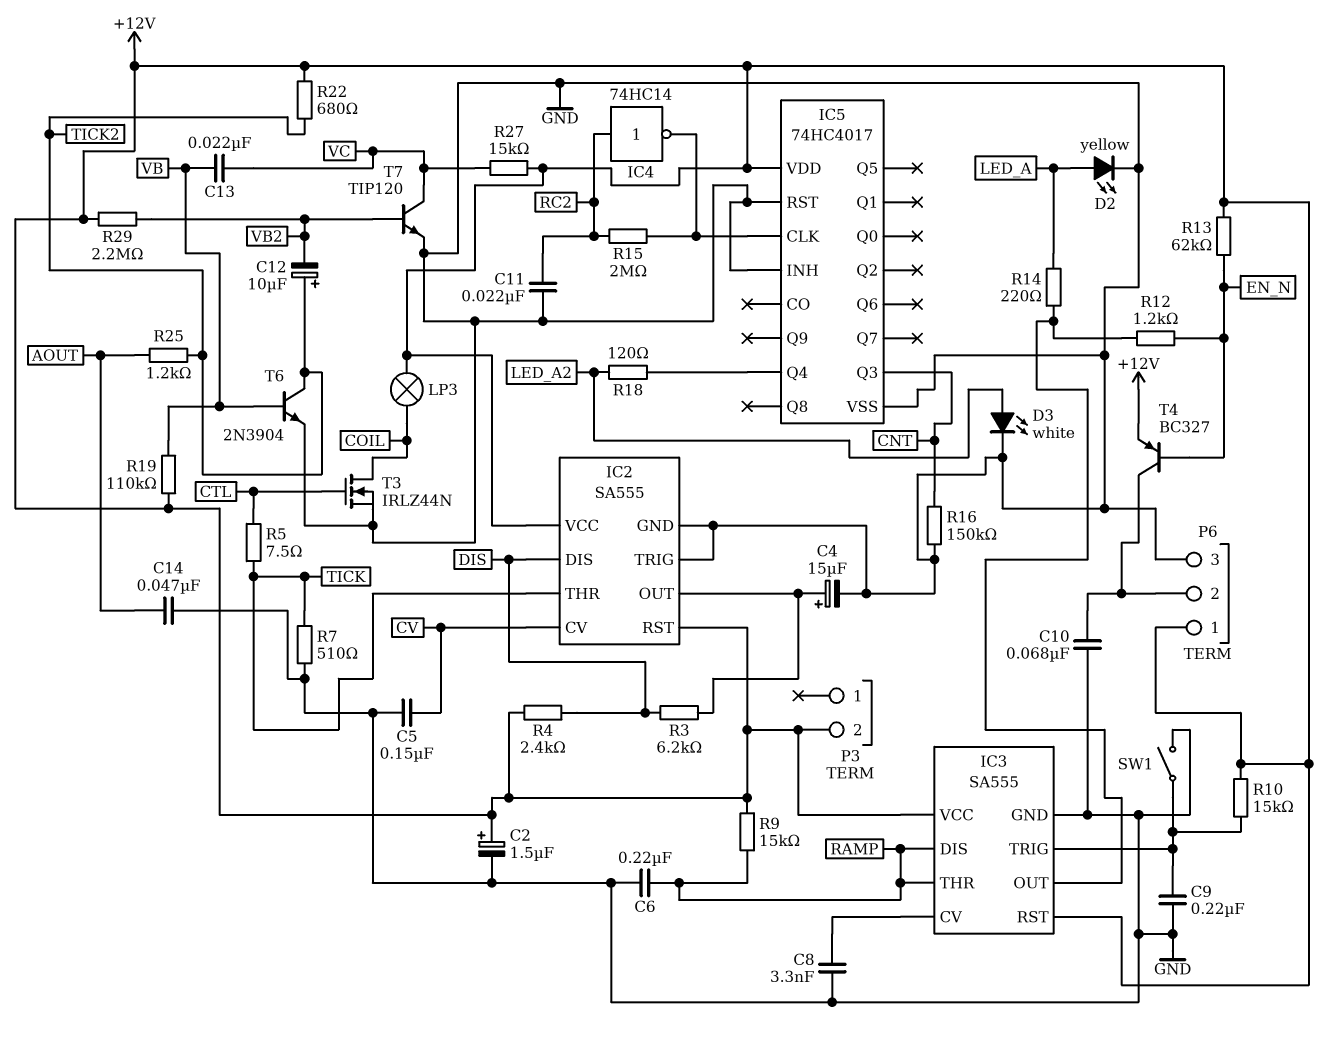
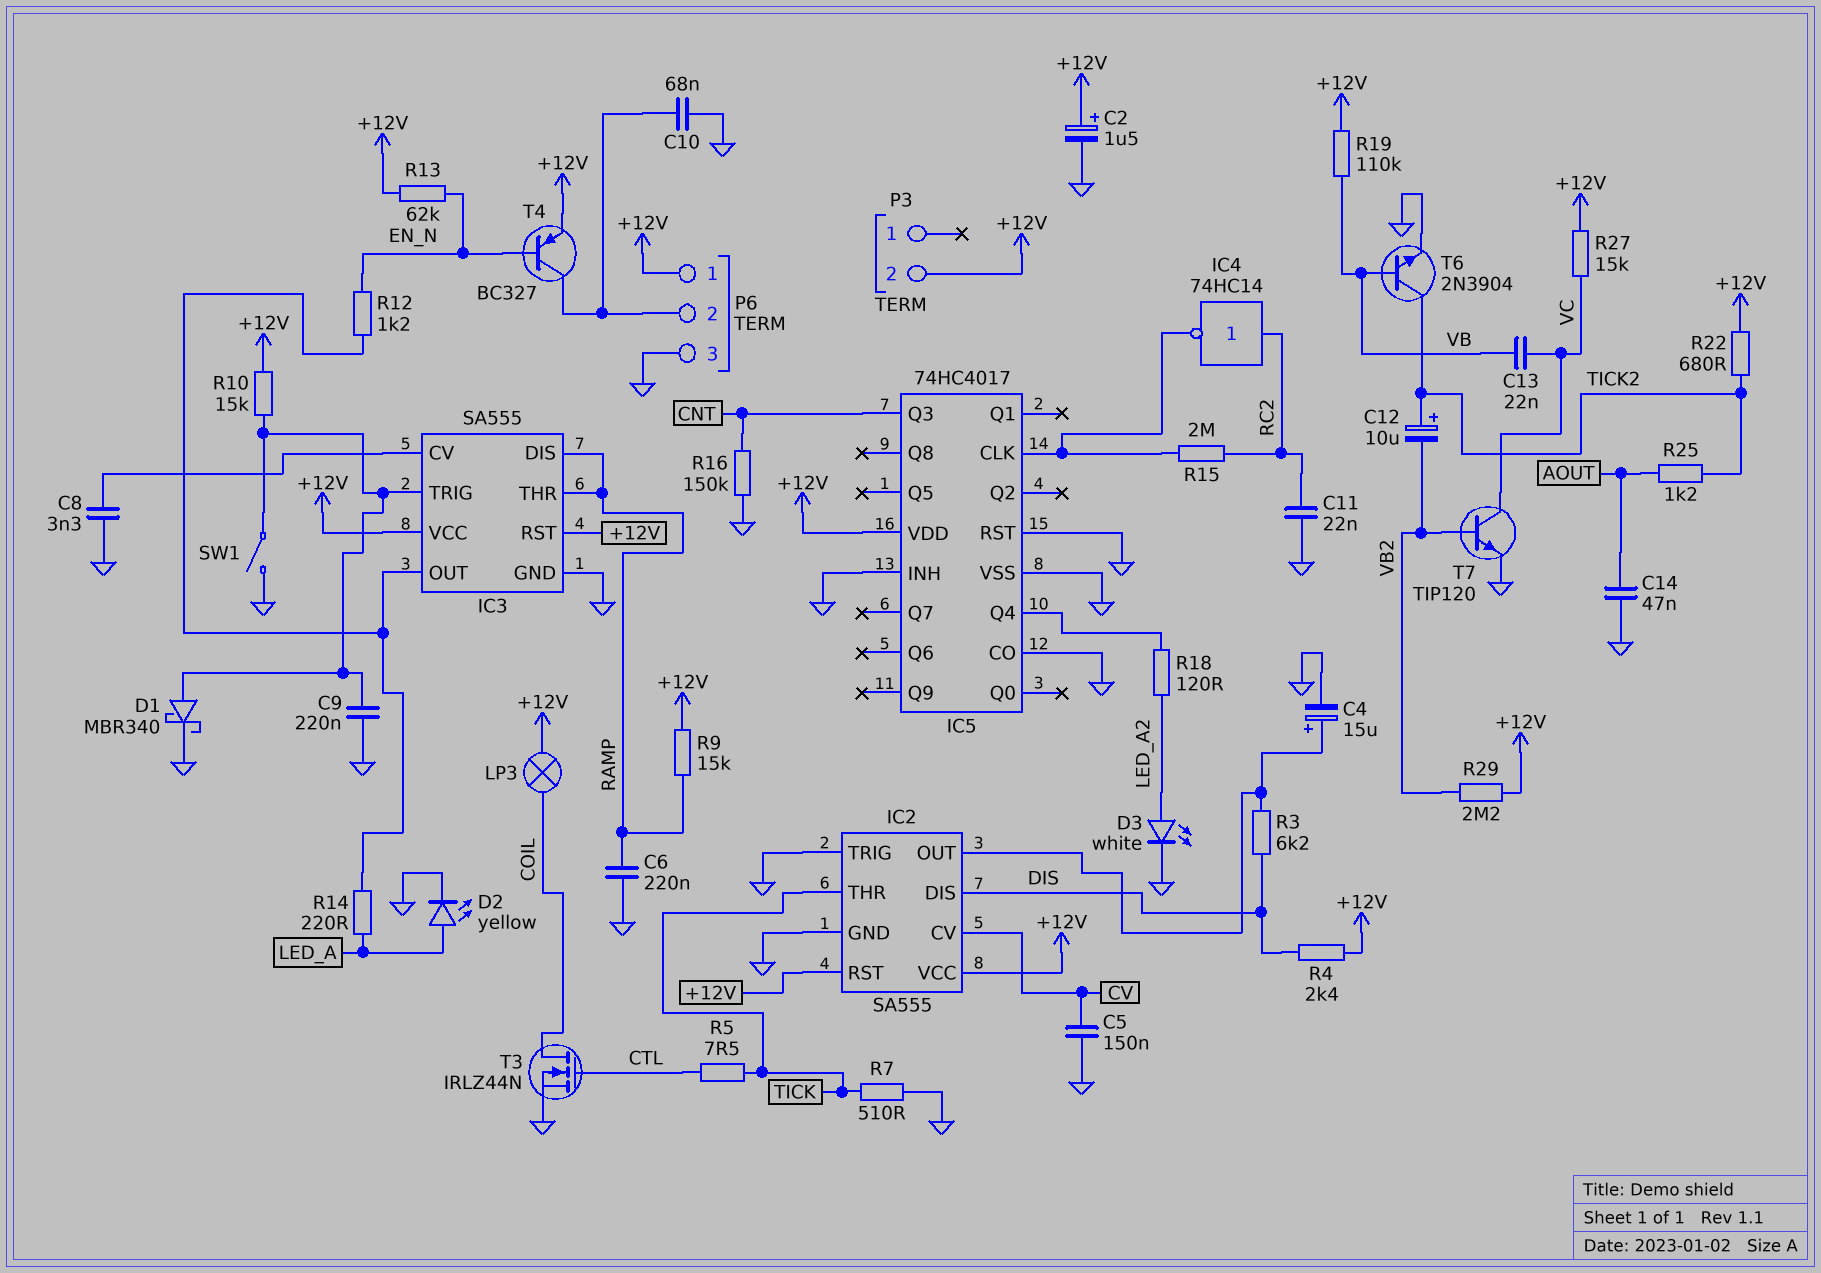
D1: none -> schottky MBR340 (A IC3/TRIG, K GND)
IC5 pin CO: none -> GND

